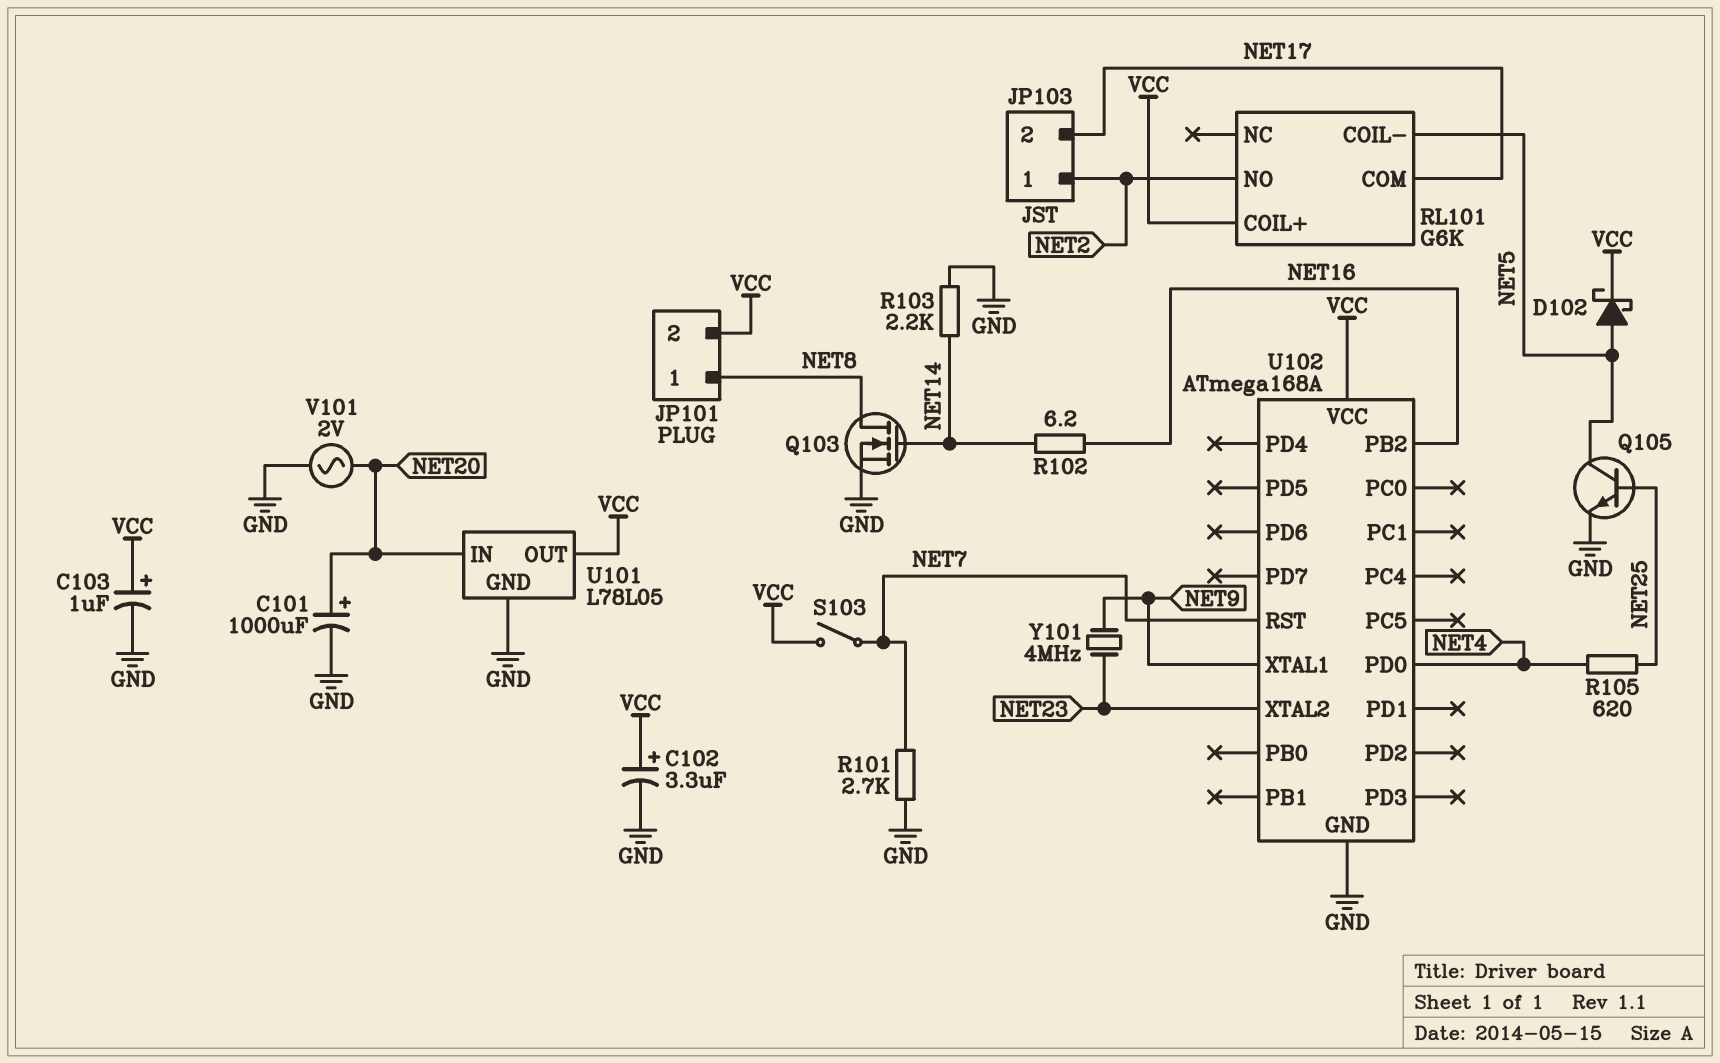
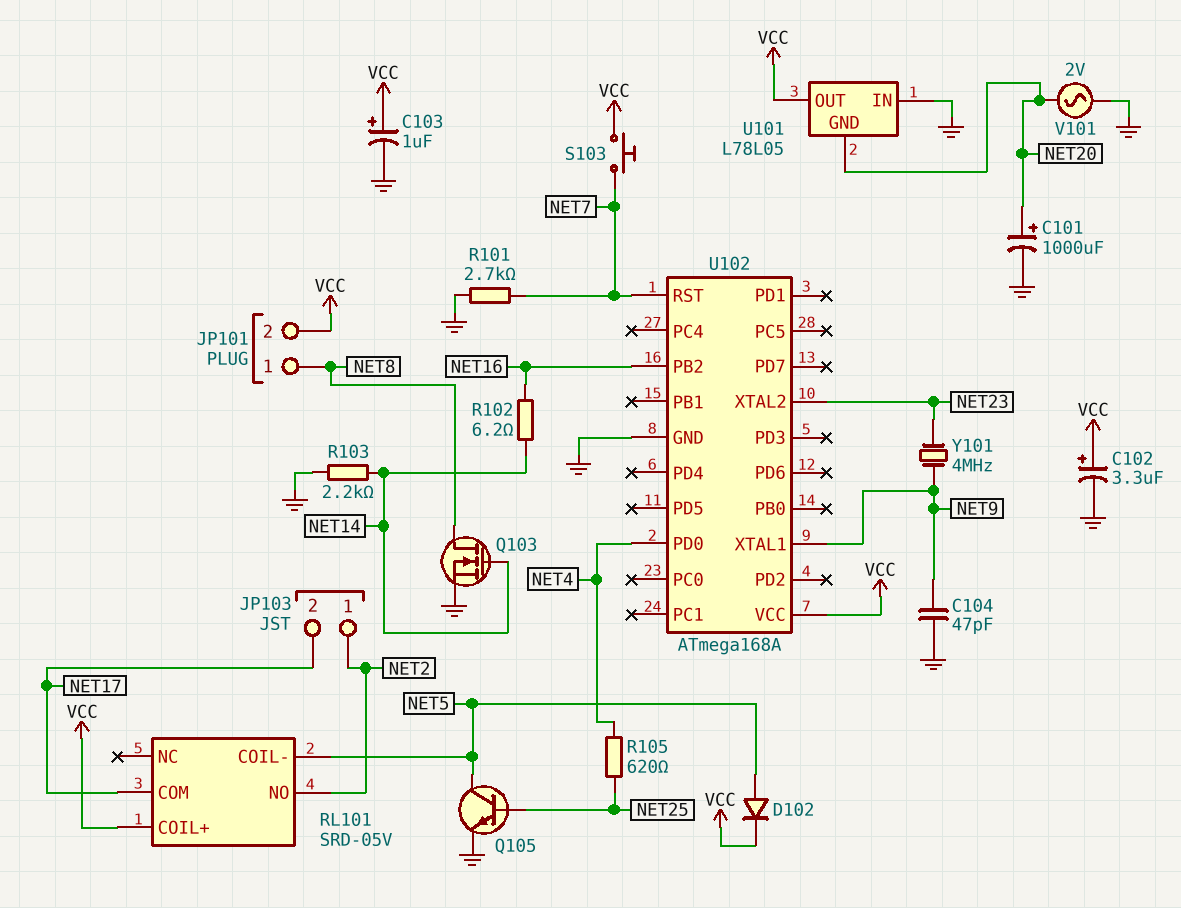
C104: none -> 47pF (GND, NET9)
D102: schottky (A NET5, K VCC) -> diode (A NET5, K VCC)
RL101: G6K -> SRD-05V
S103: switch (NET7, VCC) -> button (NET7, VCC)
U101 pin GND: GND -> NET20
U101 pin IN: NET20 -> GND

